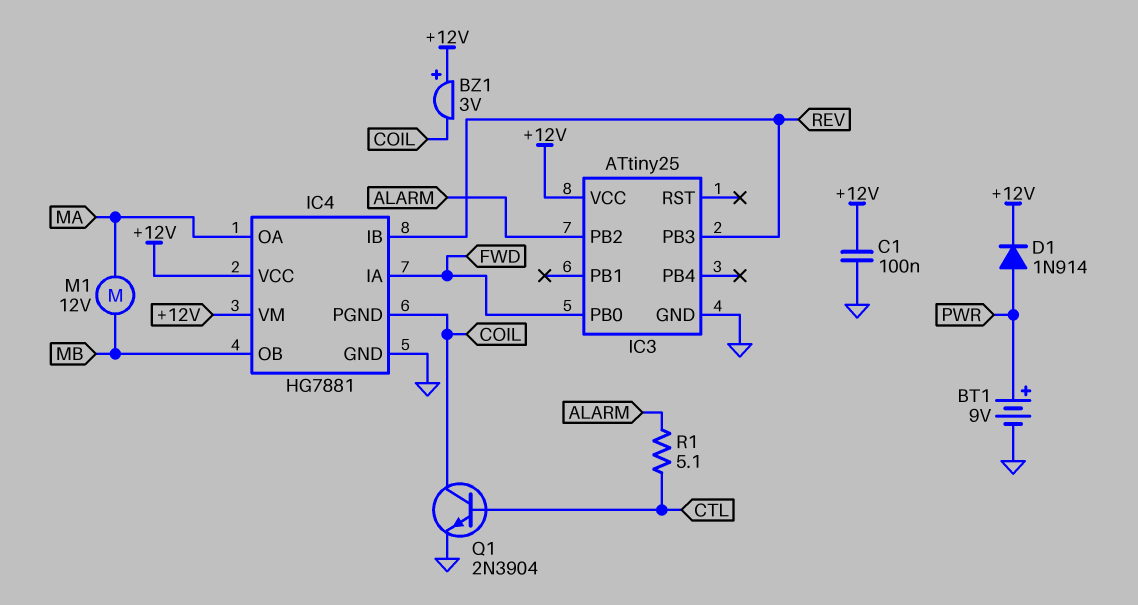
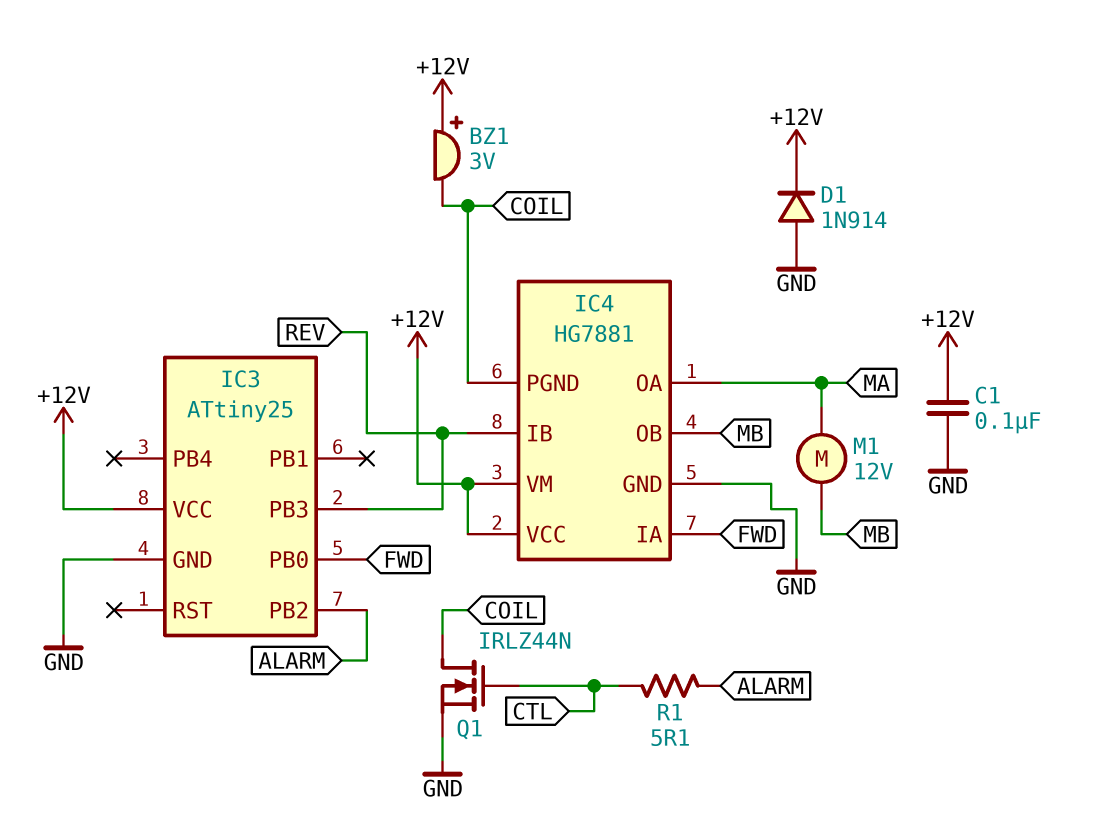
BT1: 9V (plus PWR, minus GND) -> none
D1: diode 1N914 (A PWR, K +12V) -> diode 1N914 (A GND, K +12V)
Q1: NPN 2N3904 (B CTL, C COIL, E GND) -> NMOS IRLZ44N (G CTL, D COIL, S GND)

